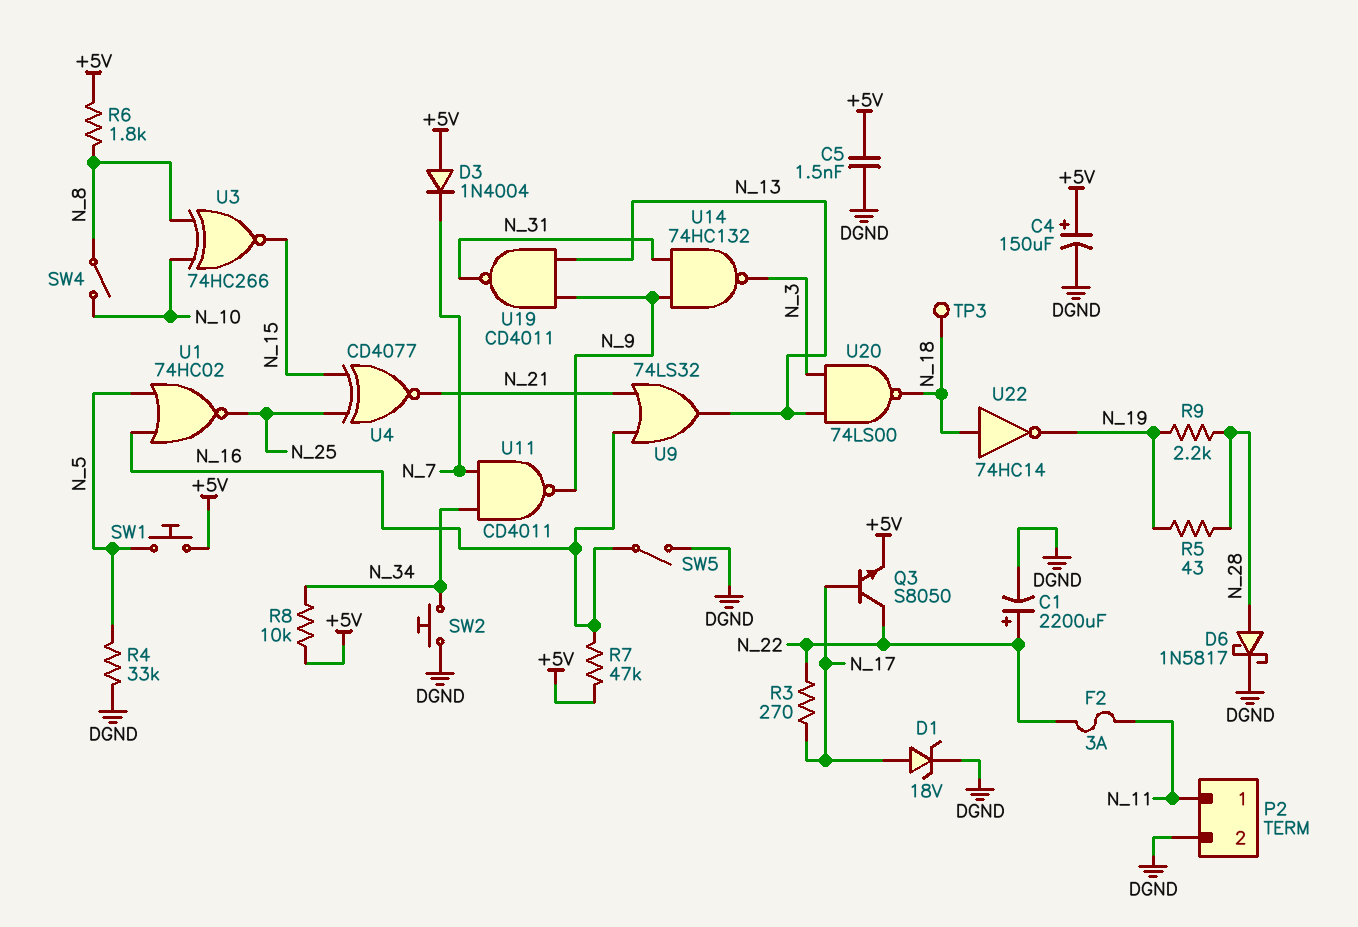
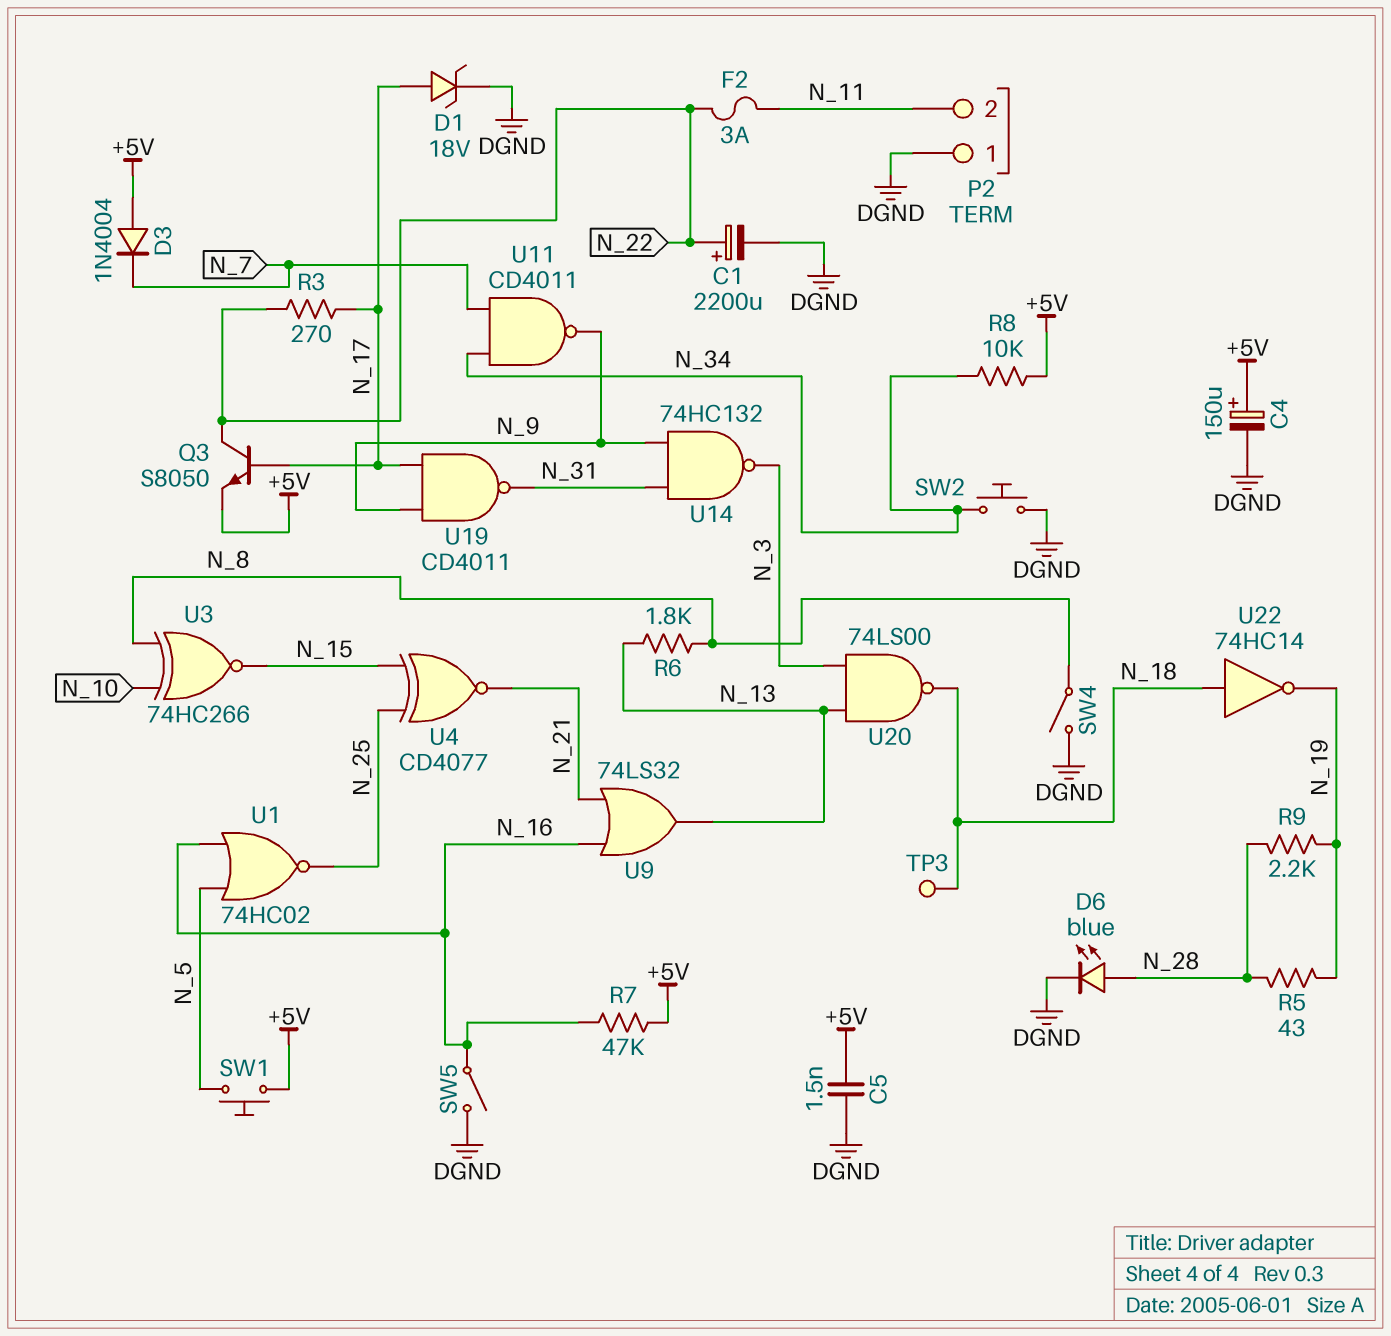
D6: schottky 1N5817 (A N_28, K DGND) -> LED blue (A N_28, K DGND)
P2 pin 1: N_11 -> DGND
P2 pin 2: DGND -> N_11
R4: 33k (DGND, N_5) -> none
R6: 1.8k (+5V, N_8) -> 1.8k (N_8, N_13)
SW4: switch (N_8, N_10) -> switch (DGND, N_8)
U19: NAND CD4011 (in N_9, in N_13, out N_31) -> NAND CD4011 (in N_9, in N_17, out N_31)

